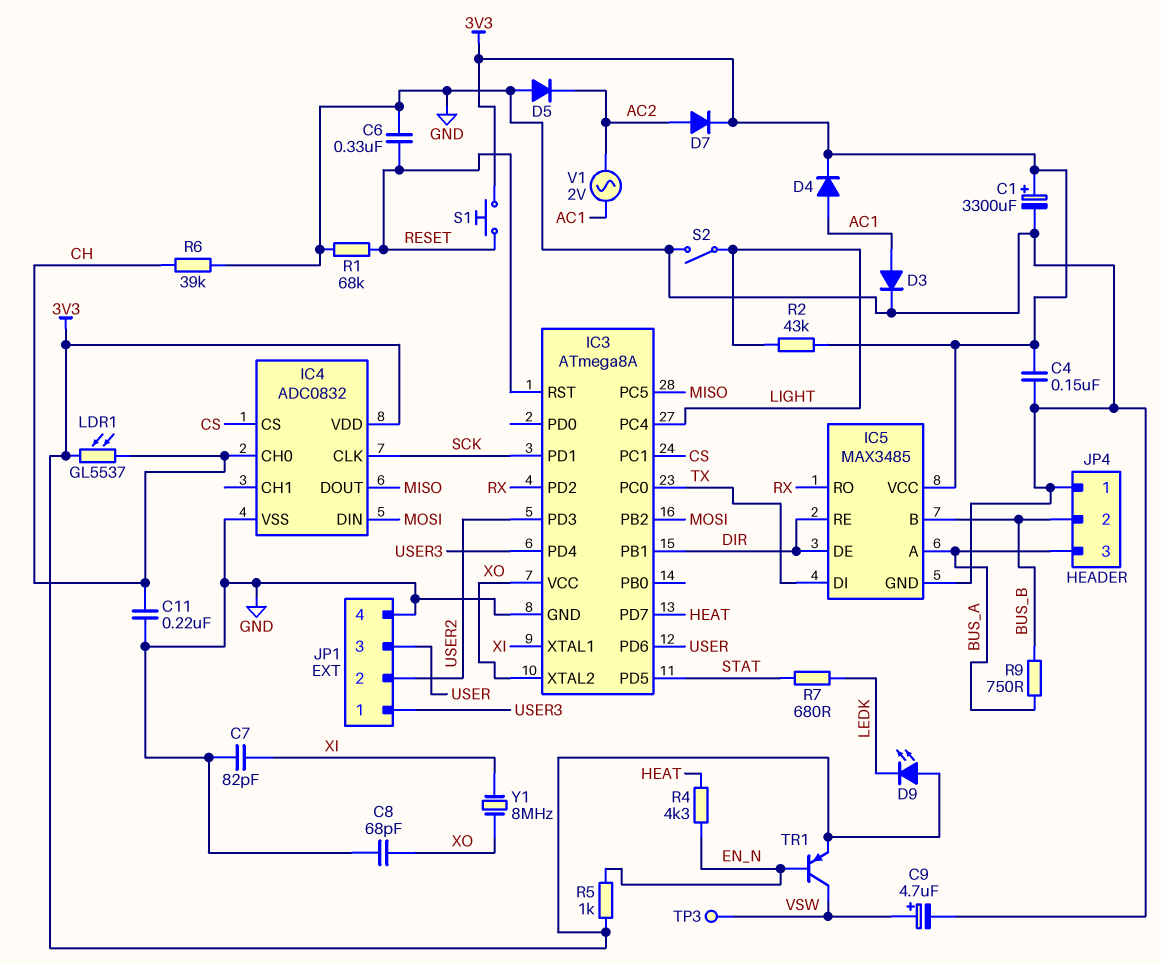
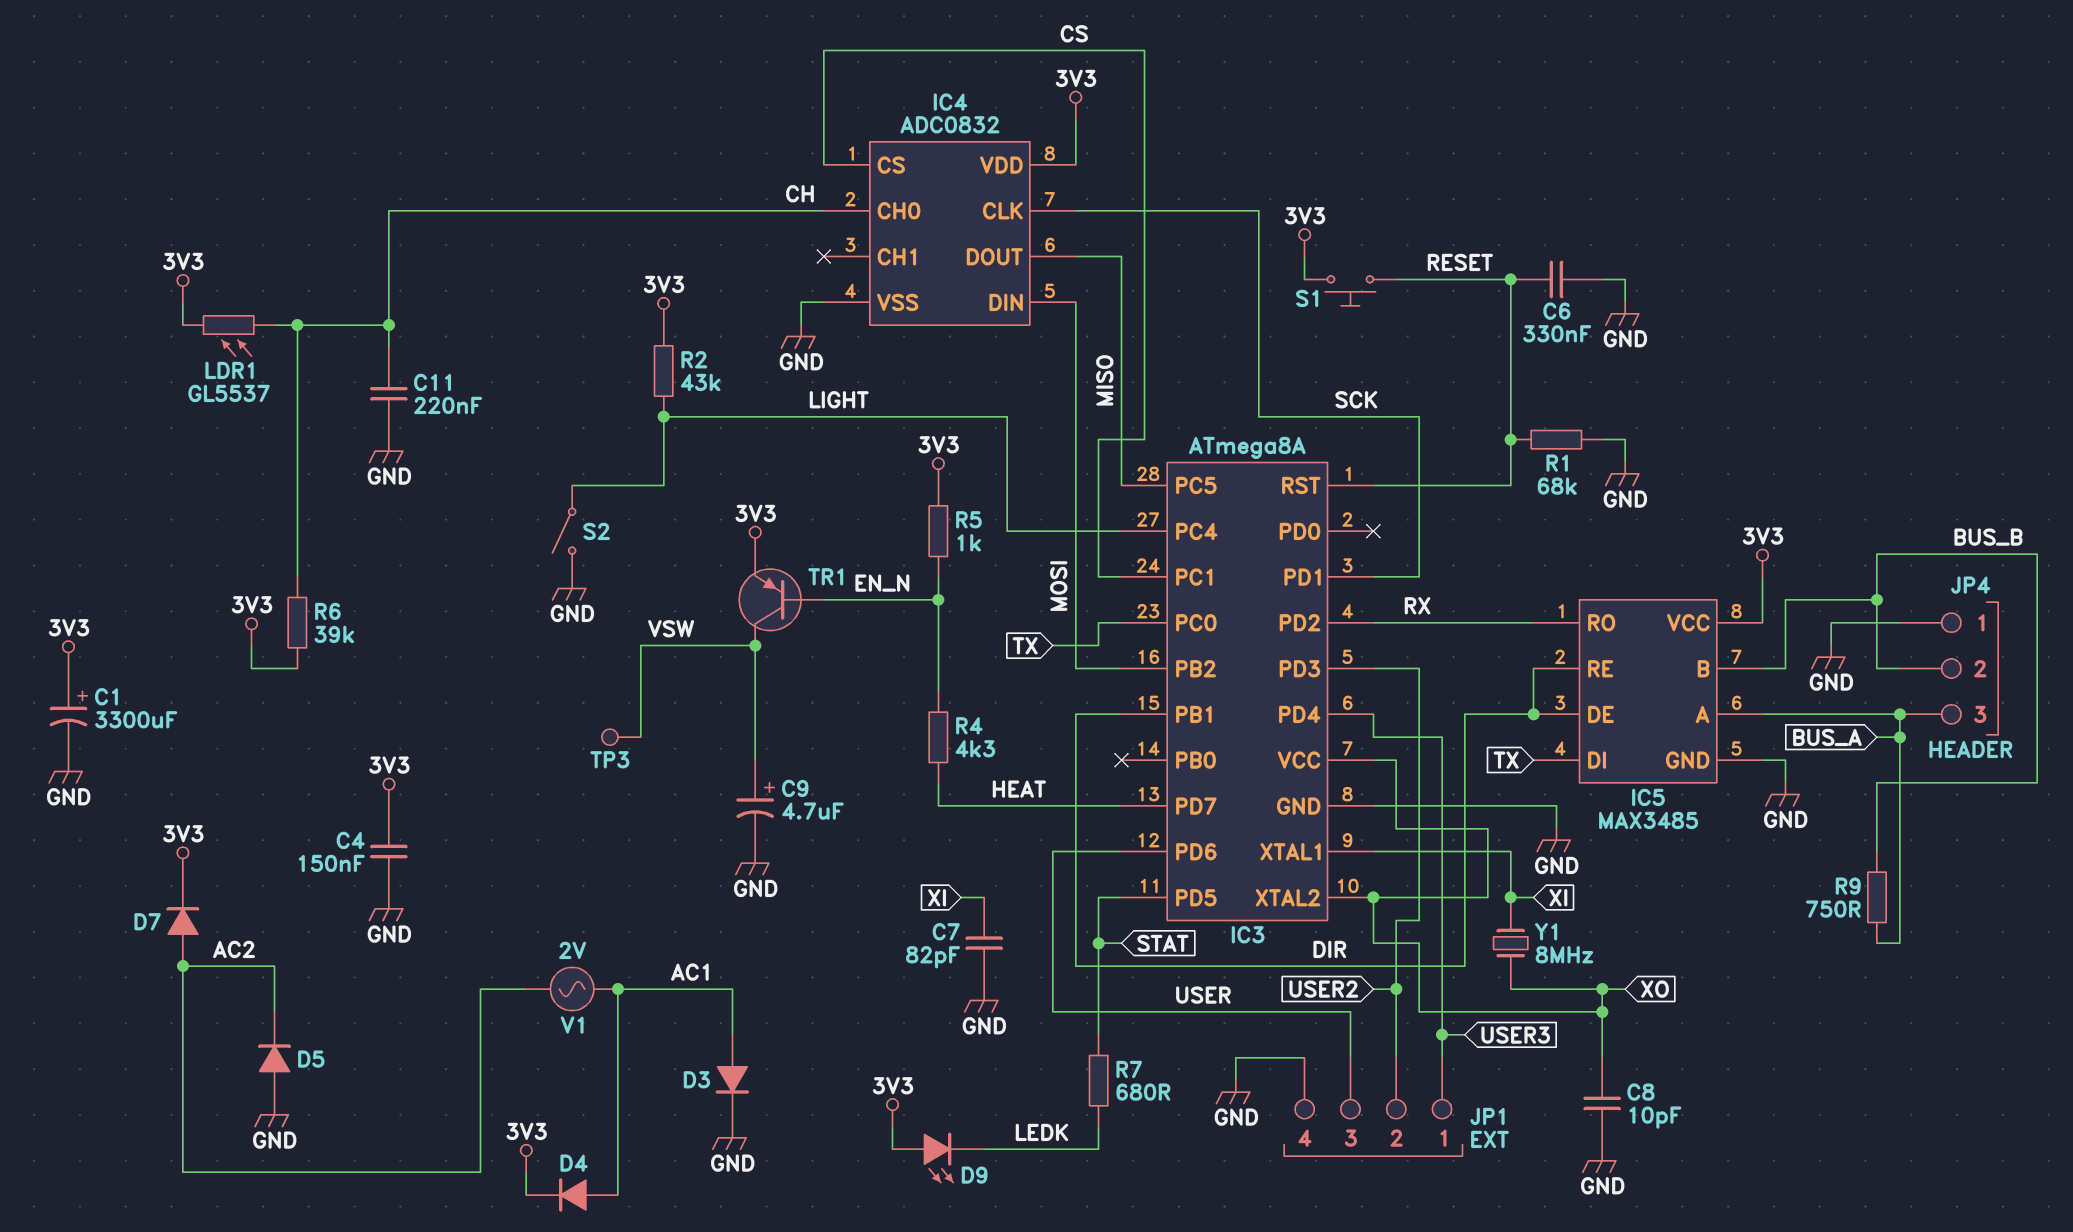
C8: 68pF (GND, XO) -> 10pF (GND, XO)
R6: 39k (CH, GND) -> 39k (3V3, CH)

